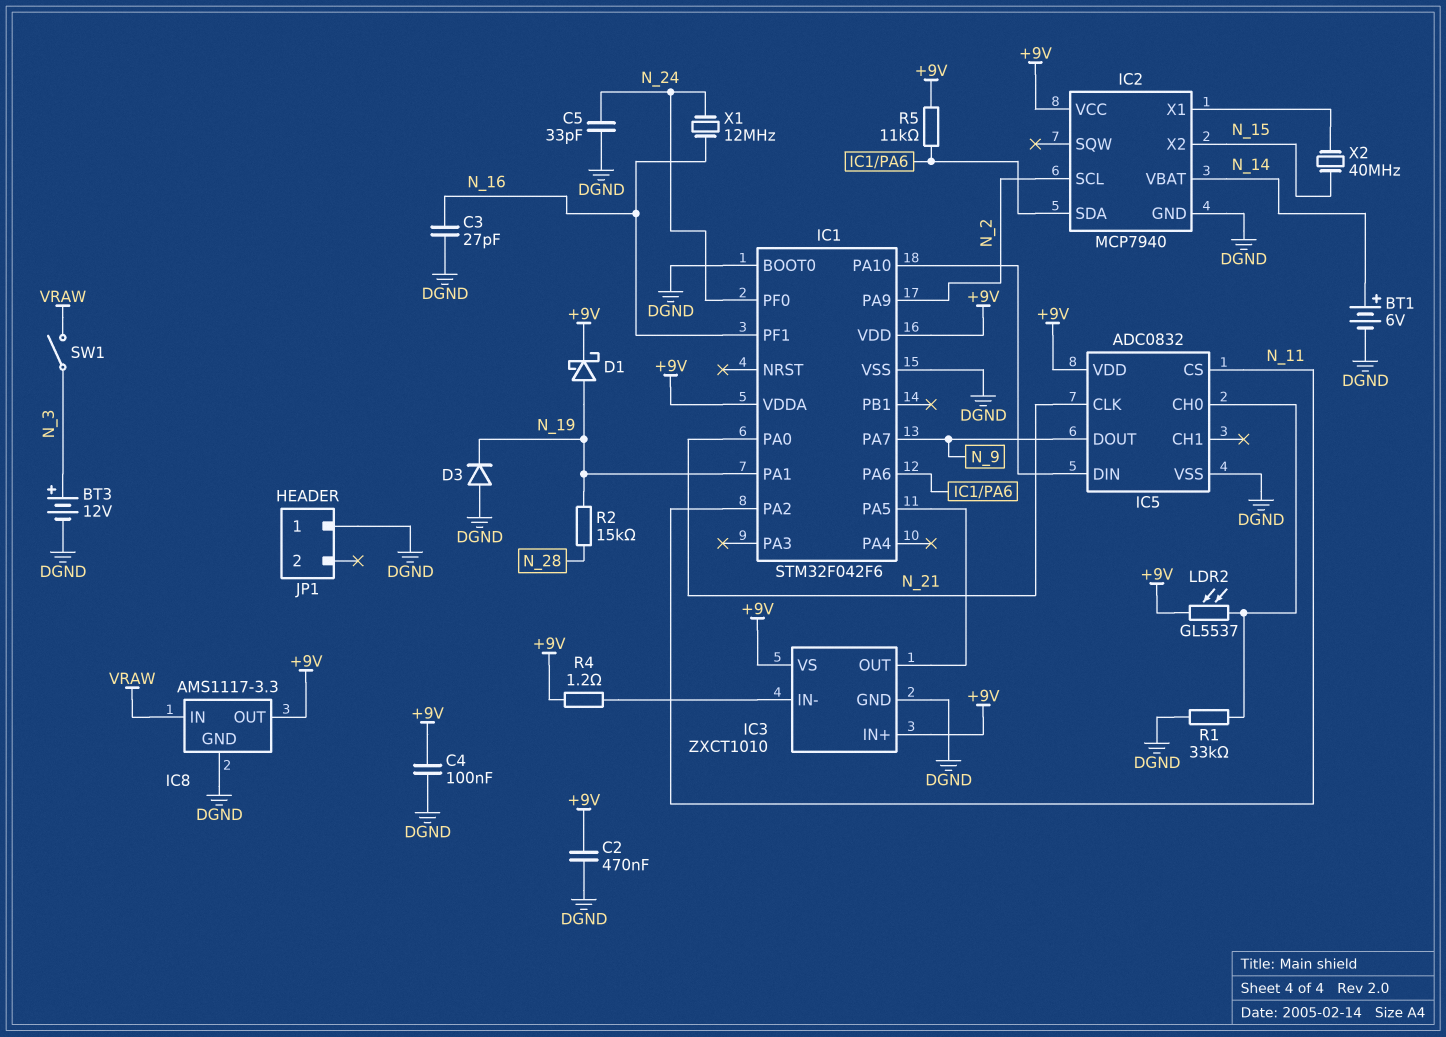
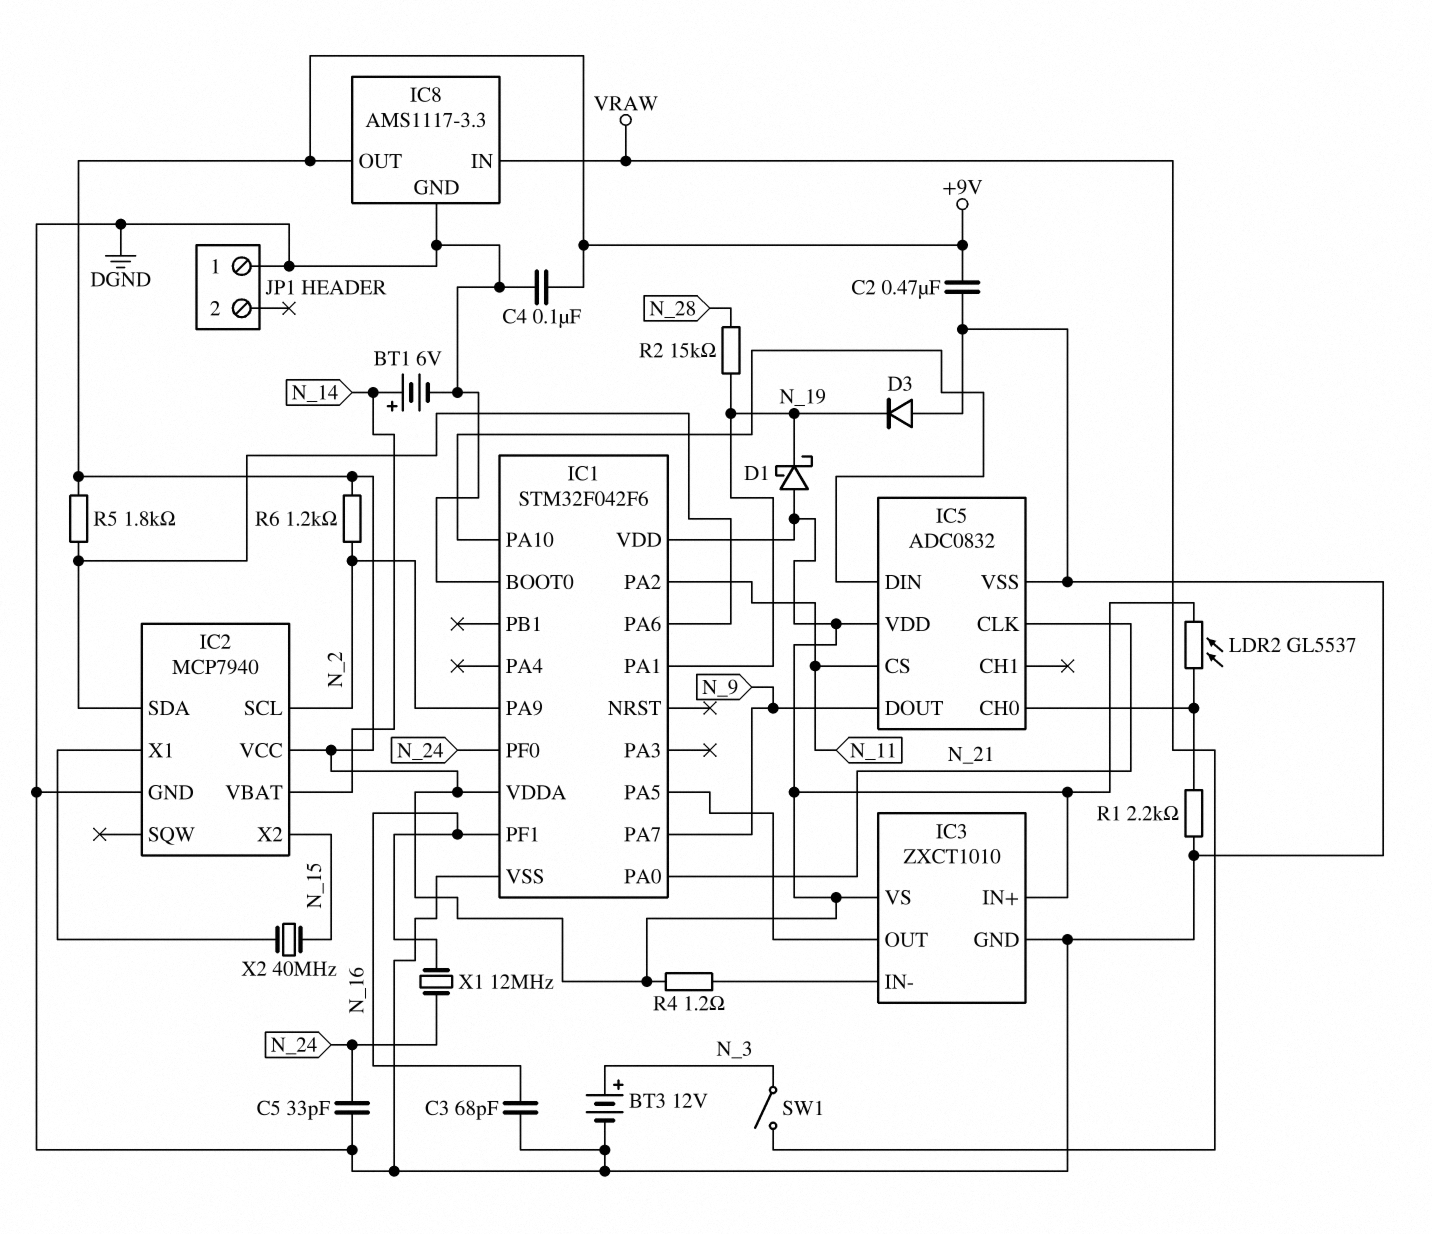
C3: 27pF (DGND, N_16) -> 68pF (DGND, N_16)
D1: schottky (A N_19, K +9V) -> schottky (A +9V, K N_19)
R1: 33k (DGND, IC5/CH0) -> 2.2k (DGND, IC5/CH0)
R5: 11k (+9V, IC1/PA6) -> 1.8k (+9V, IC1/PA6)
R6: none -> 1.2k (+9V, N_2)

